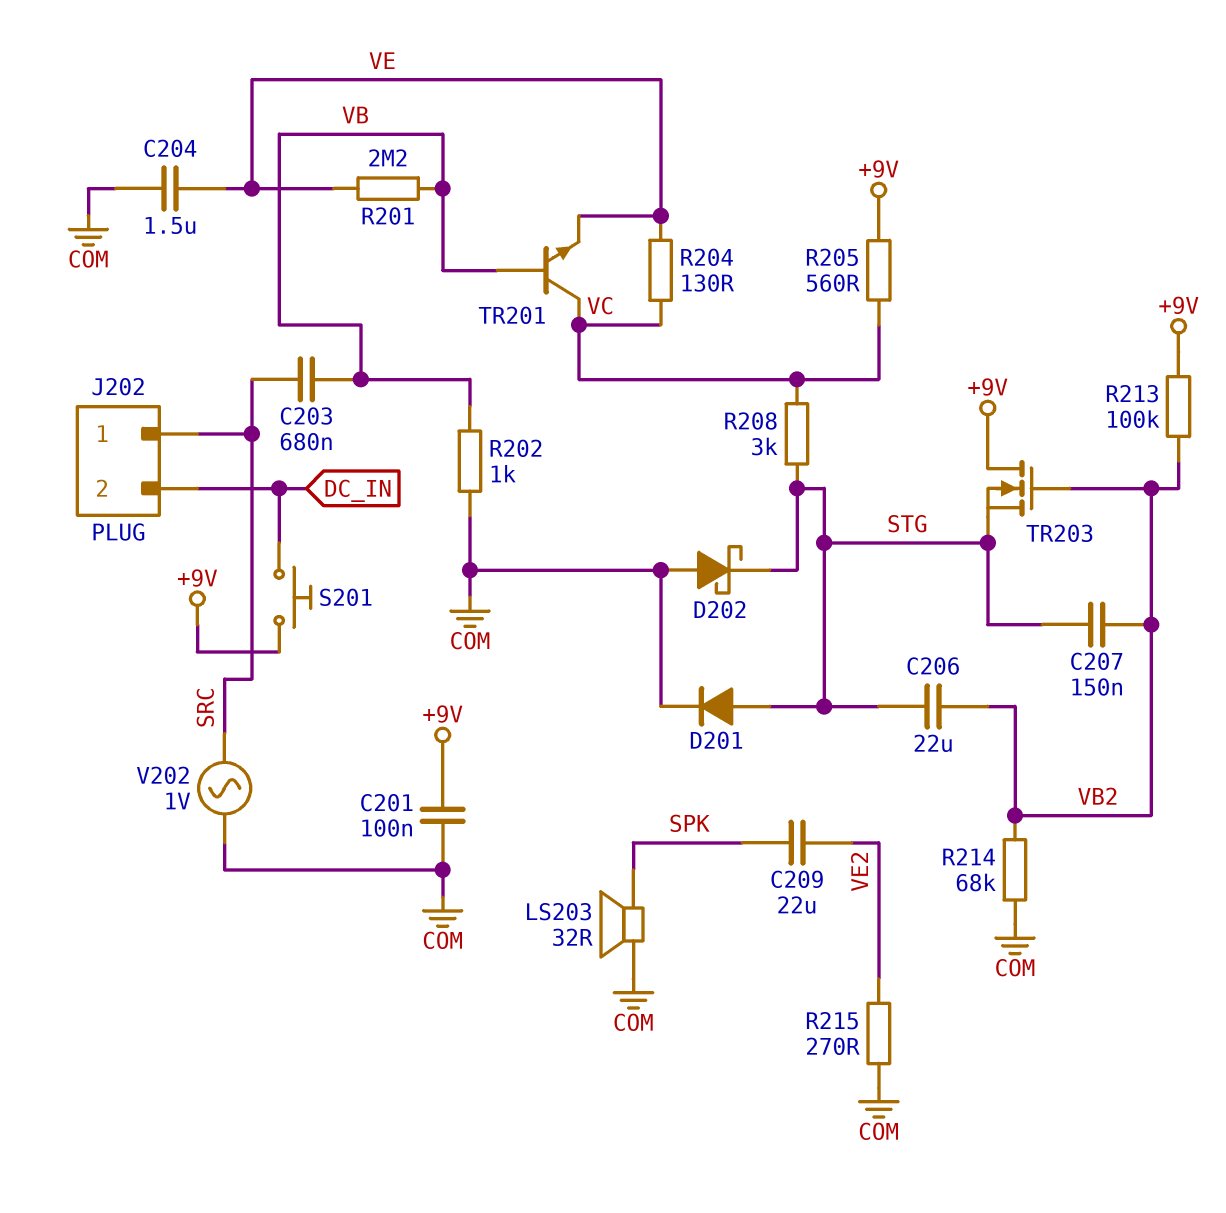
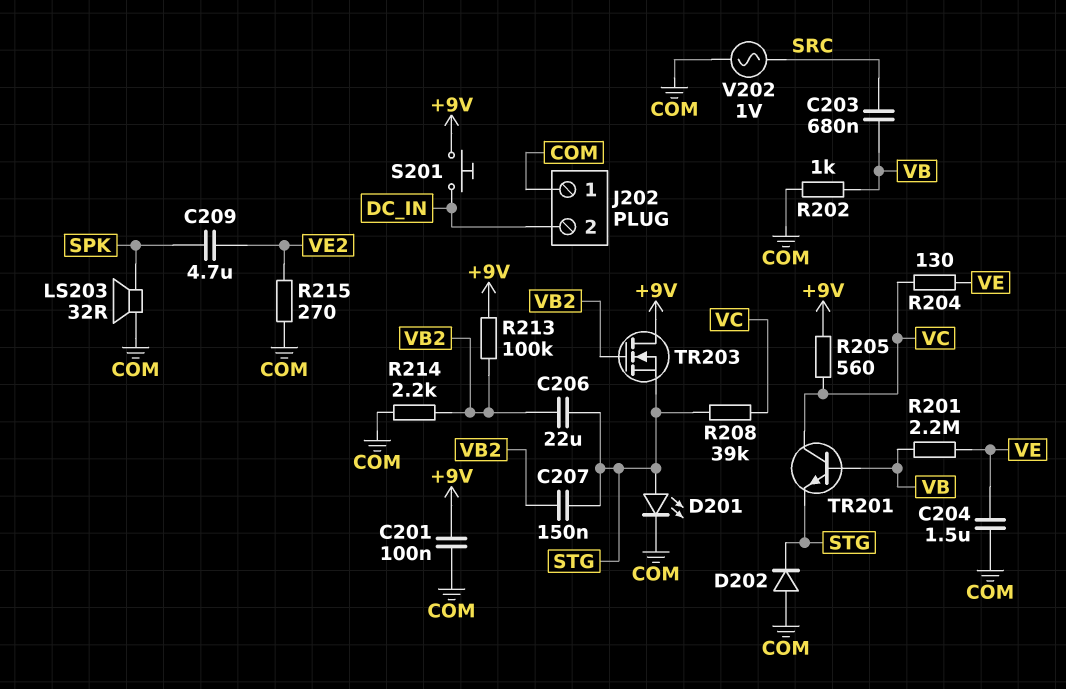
C209: 22uF (SPK, VE2) -> 4.7uF (SPK, VE2)
D201: diode (A STG, K COM) -> LED (A STG, K COM)
D202: schottky (A COM, K STG) -> diode (A COM, K STG)
J202 pin 1: SRC -> COM
R208: 3k (STG, VC) -> 39k (STG, VC)
R214: 68k (COM, VB2) -> 2.2k (COM, VB2)
TR201: NPN (B VB, C VC, E VE) -> NPN (B VB, C VC, E STG)

